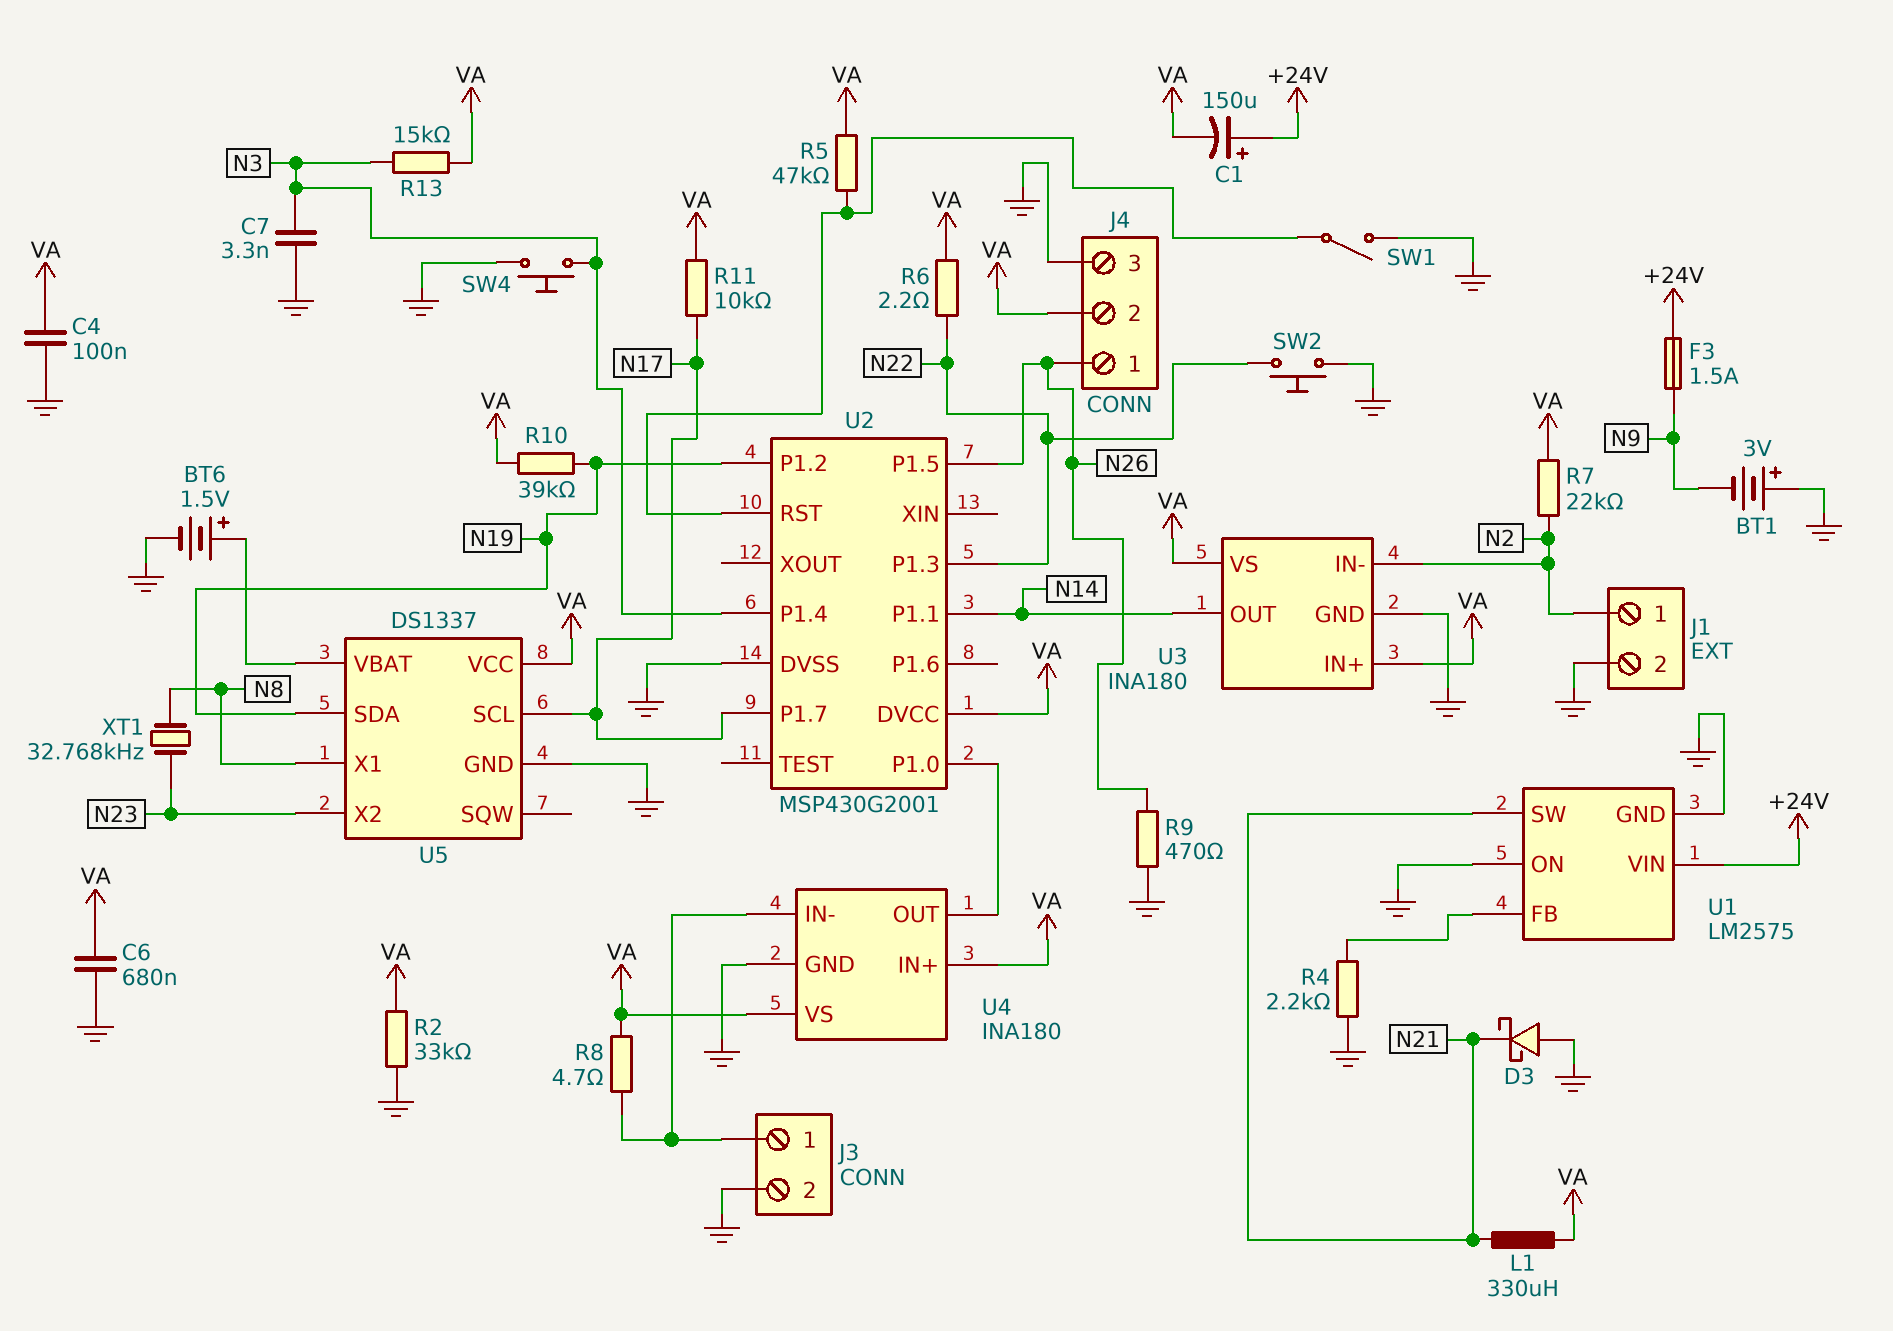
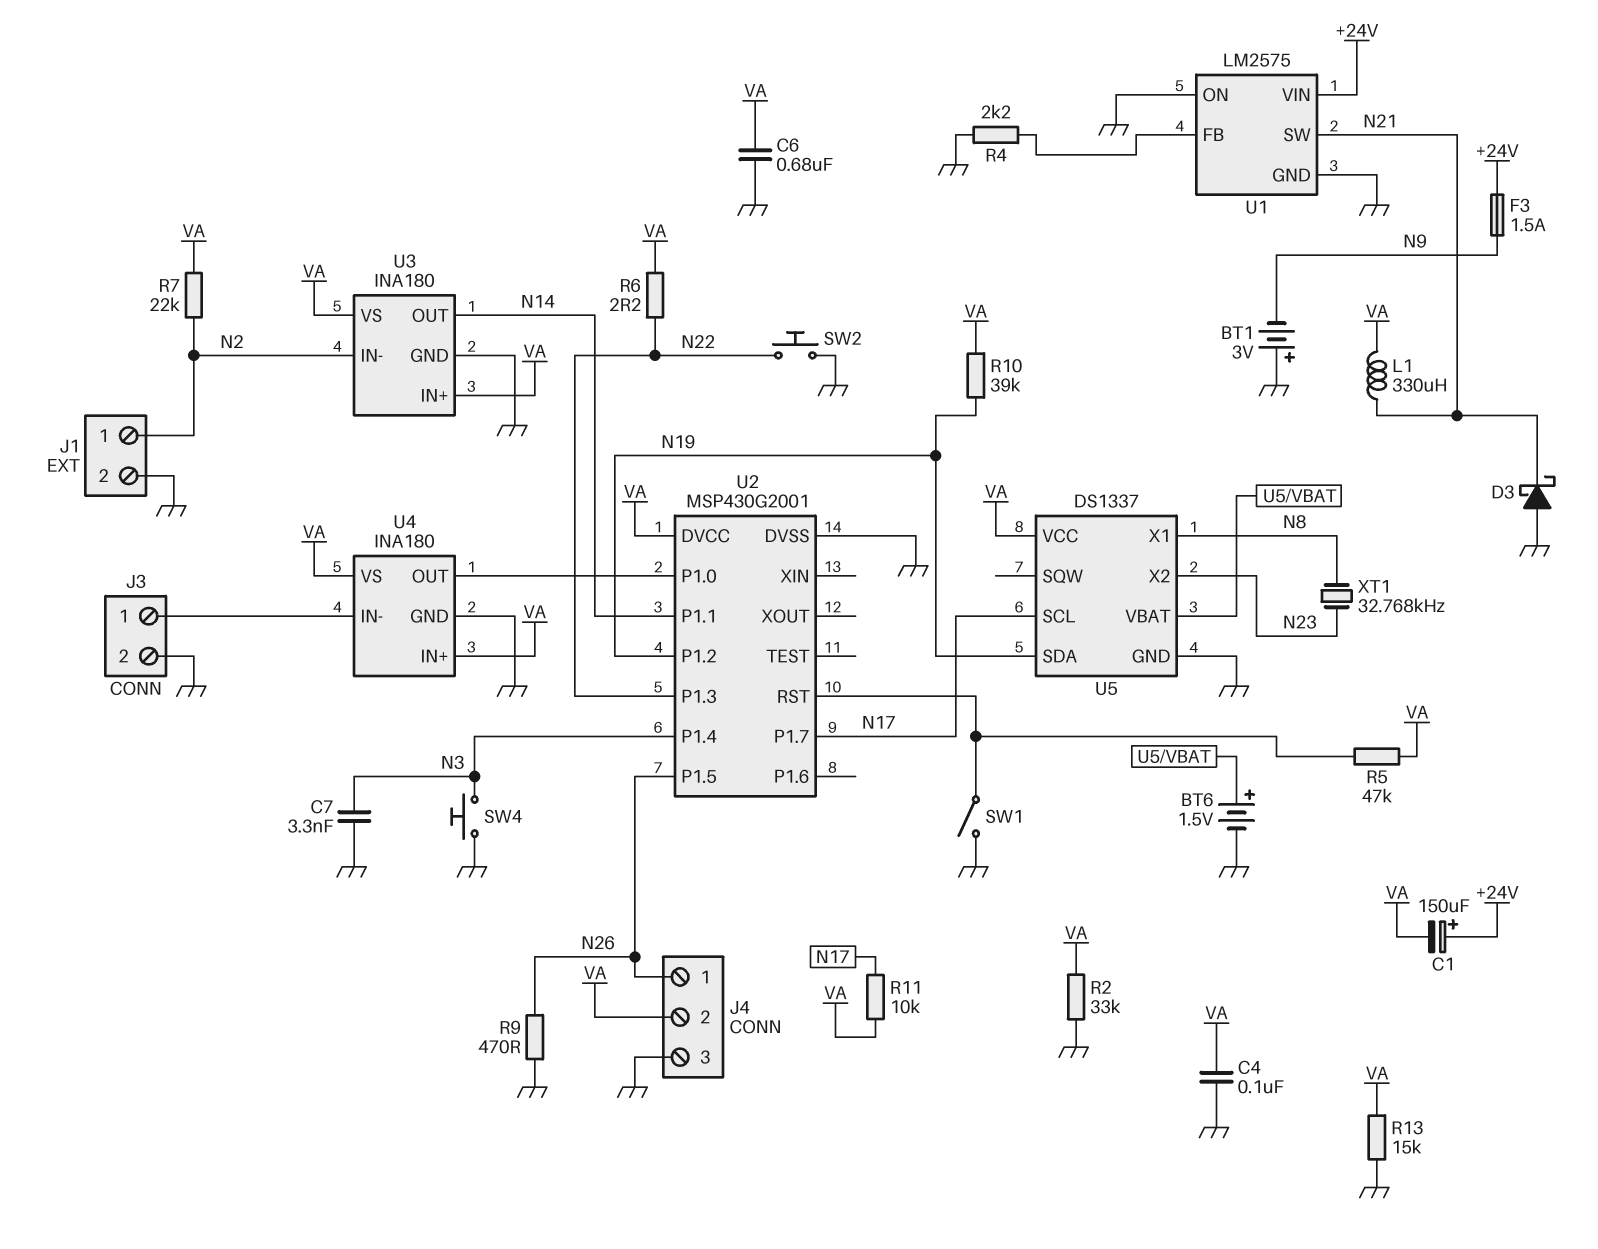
R8: 4.7 (J3/1, VA) -> none
R13: 15k (N3, VA) -> 15k (GND, VA)

